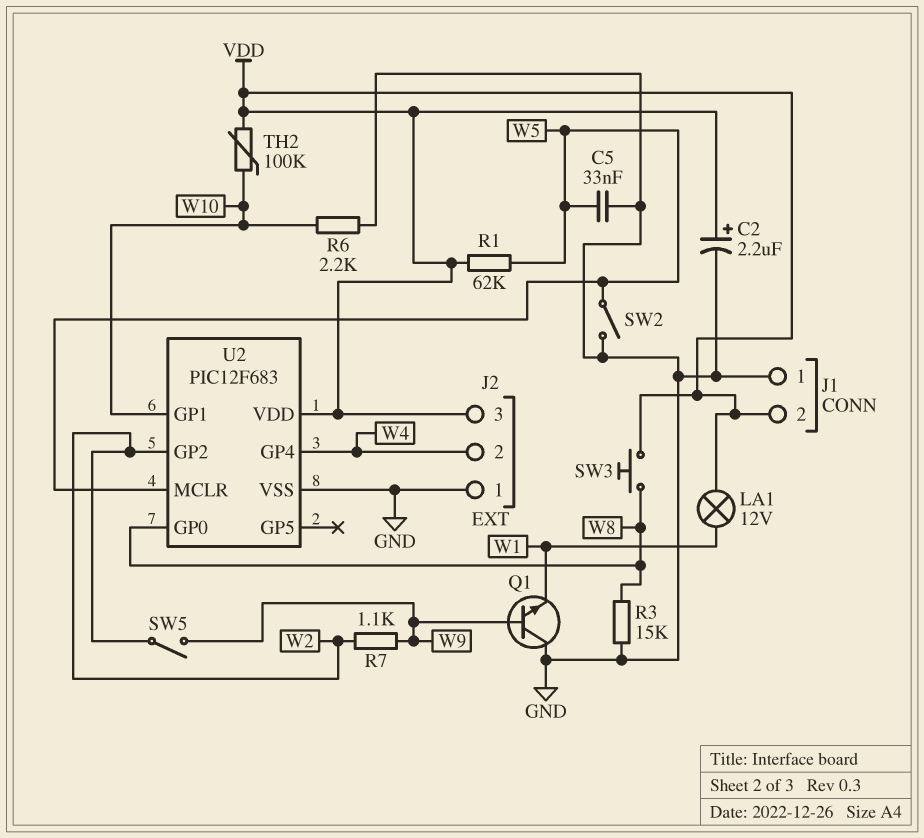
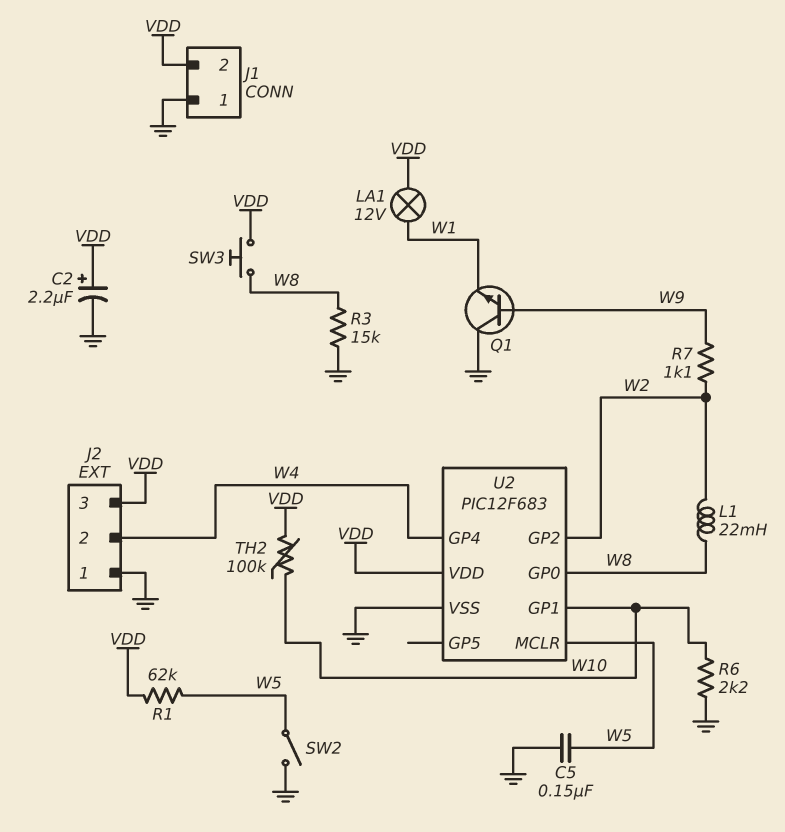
C5: 33nF (GND, W5) -> 150nF (GND, W5)
L1: none -> 22mH (W2, W8)
SW5: switch (W2, W9) -> none

